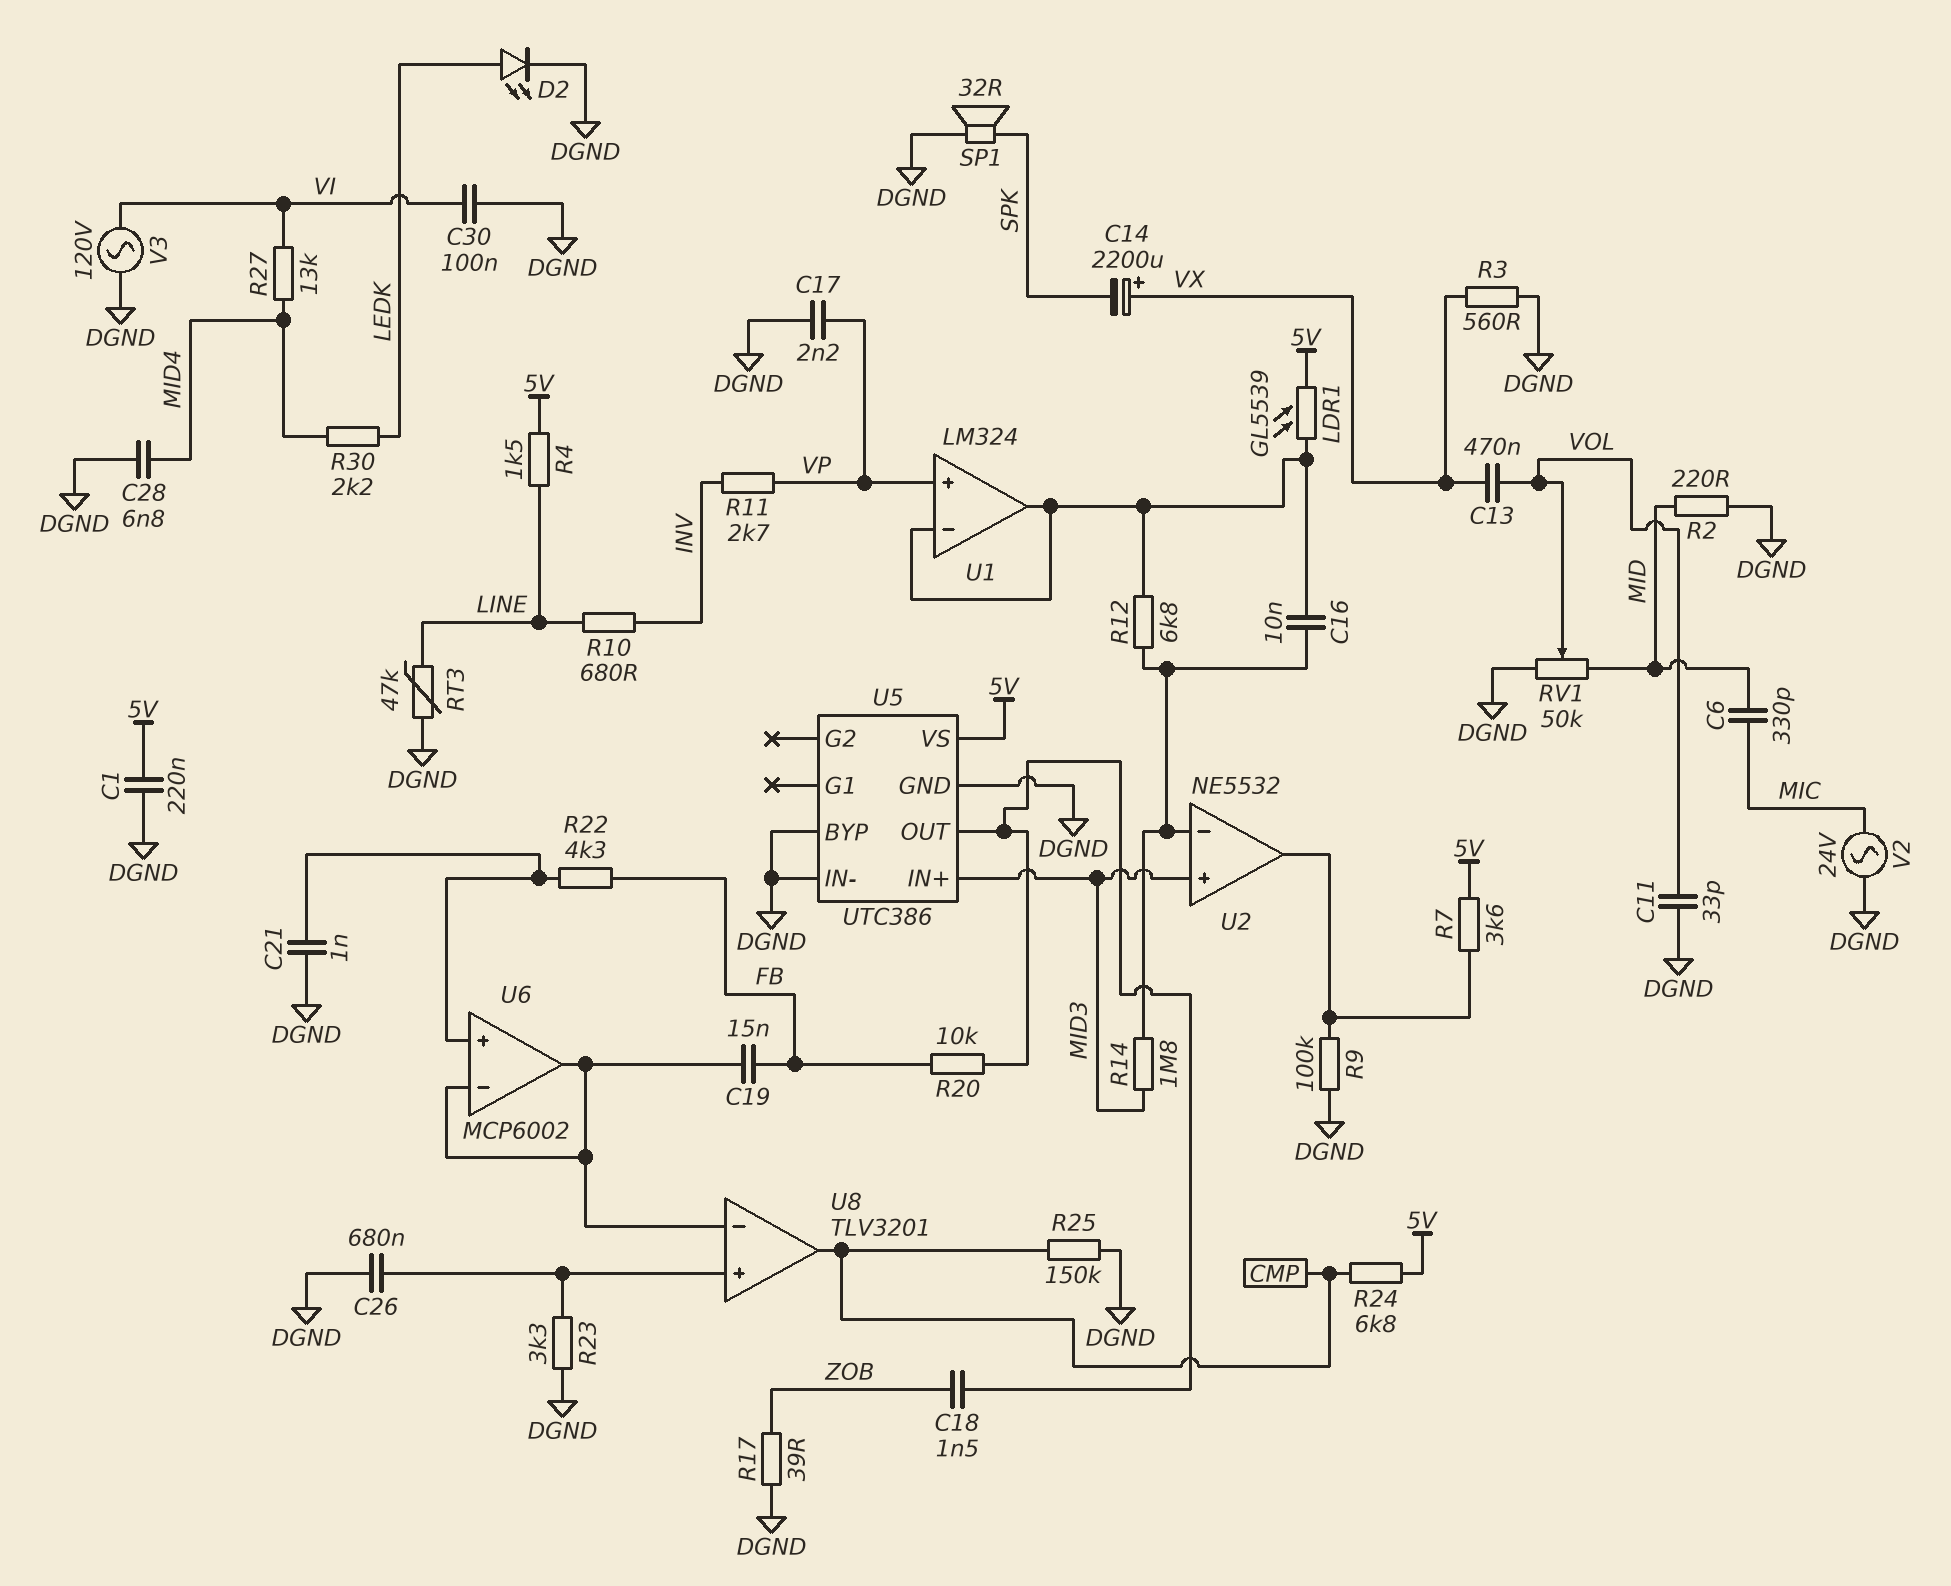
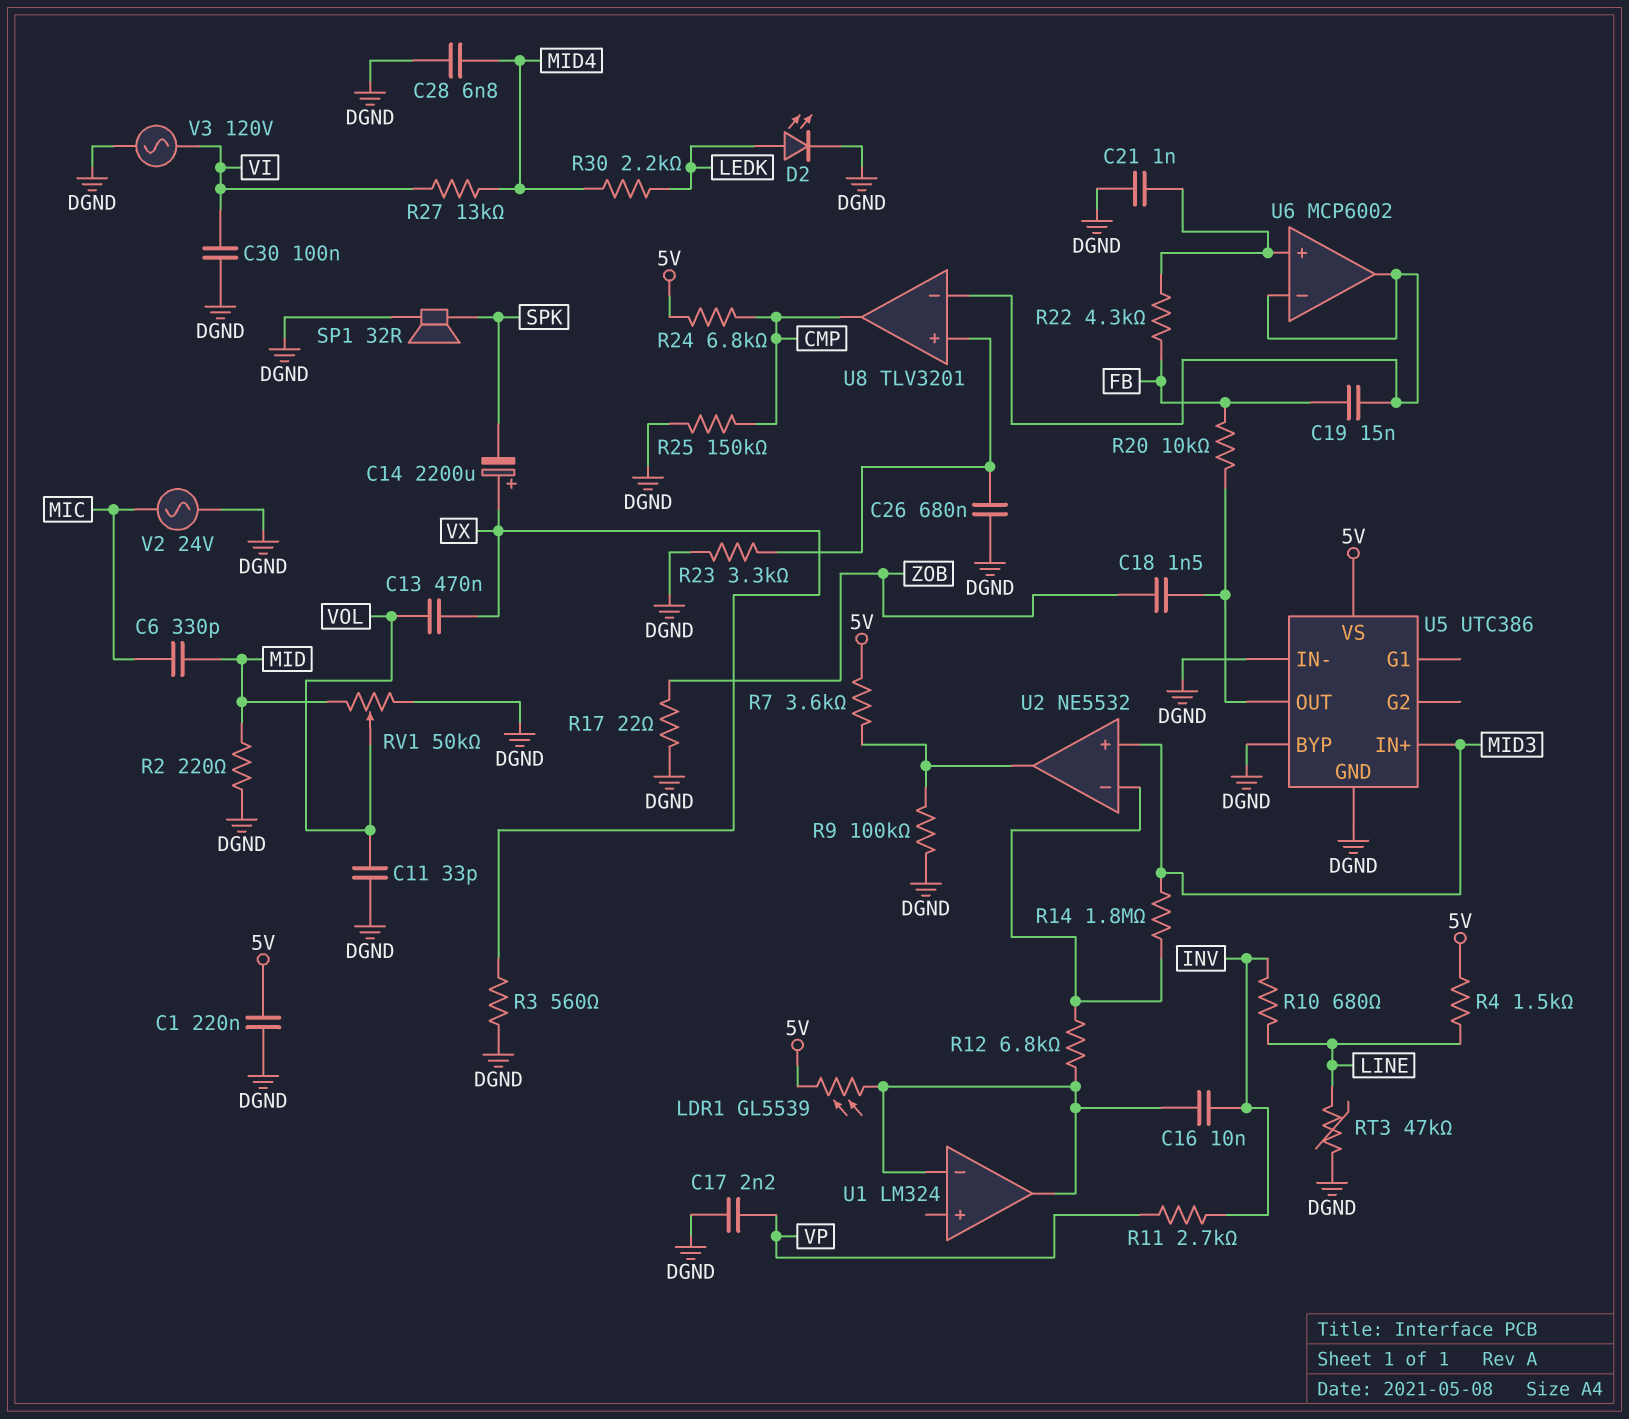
C16: 10nF (U1/in-, U2/in-) -> 10nF (INV, U1/in-)
R17: 39 (DGND, ZOB) -> 22 (DGND, ZOB)
U1 pin in+: VP -> none

